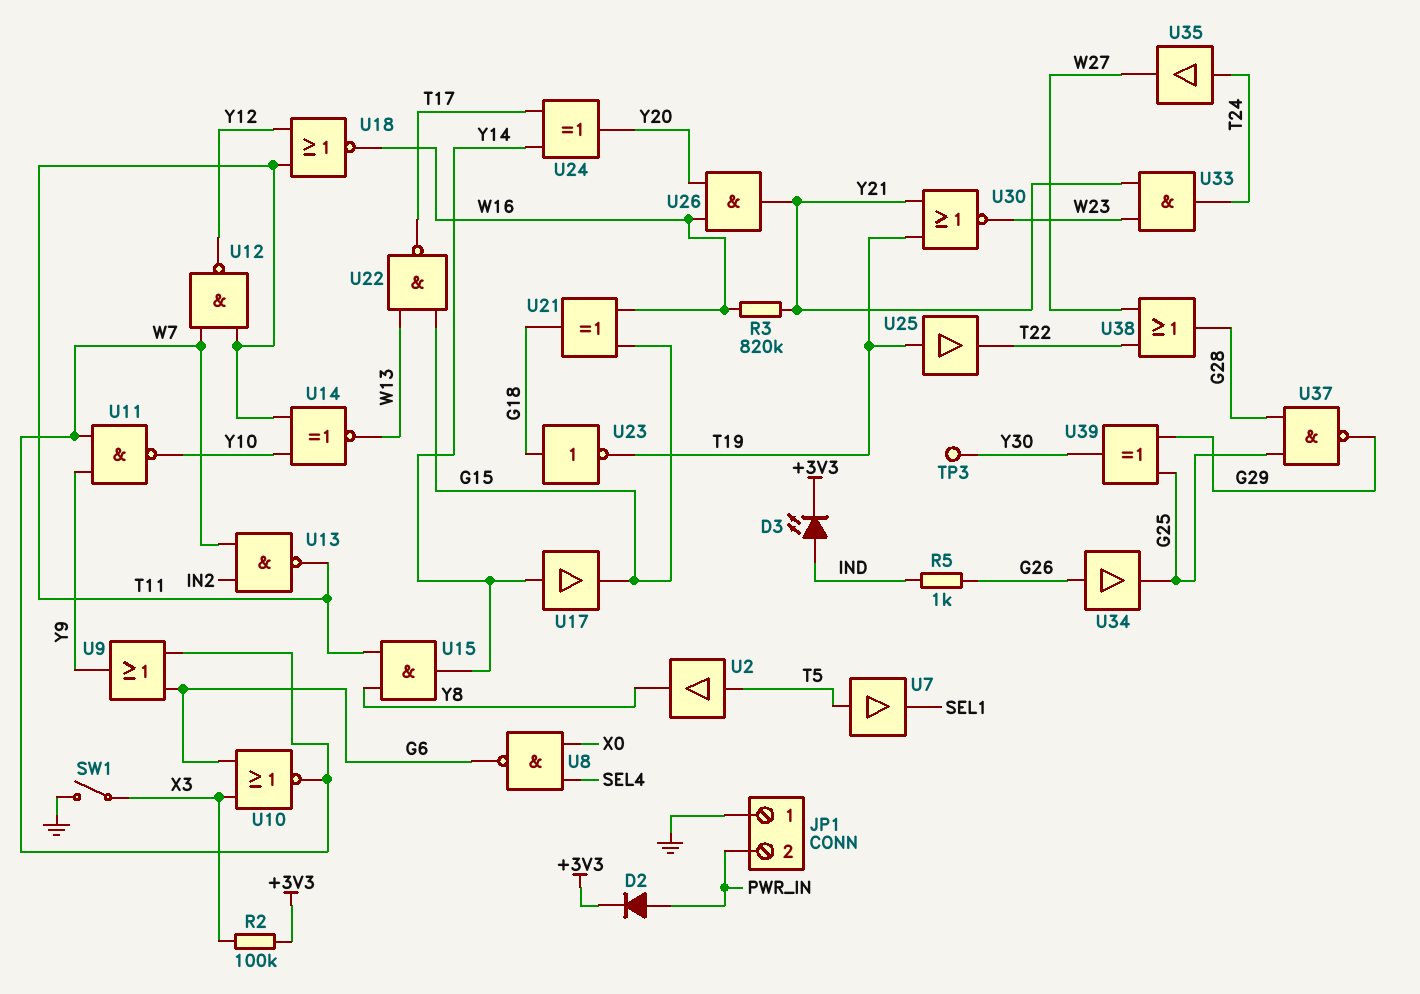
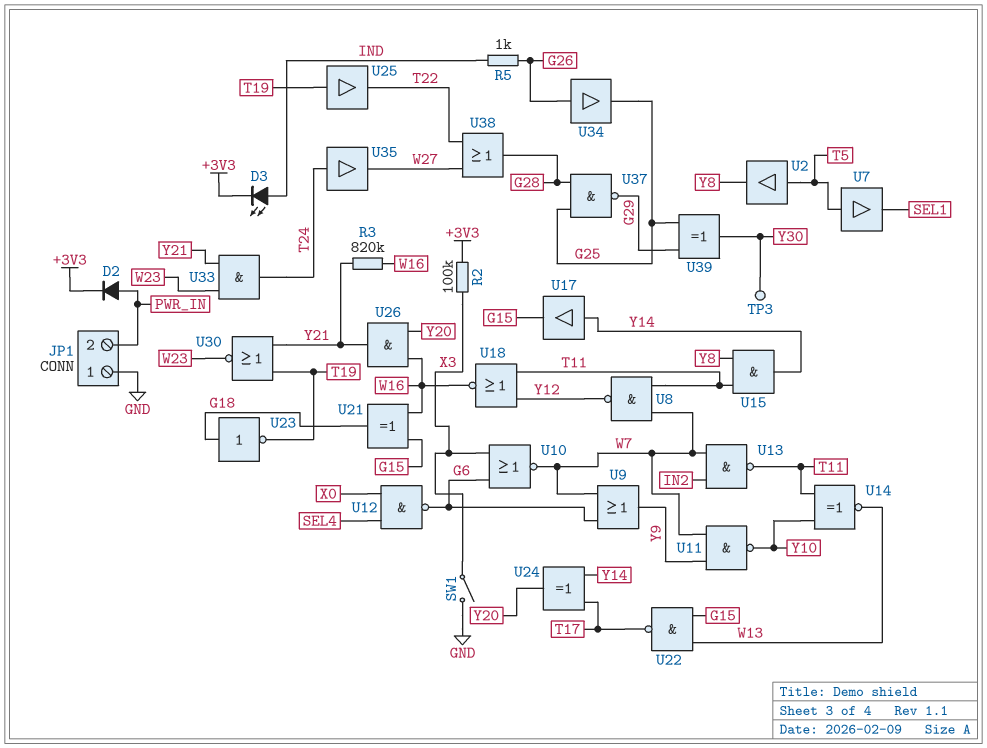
U8: NAND (in SEL4, in X0, out G6) -> NAND (in T11, in W7, out Y12)
U12: NAND (in T11, in W7, out Y12) -> NAND (in SEL4, in X0, out G6)

